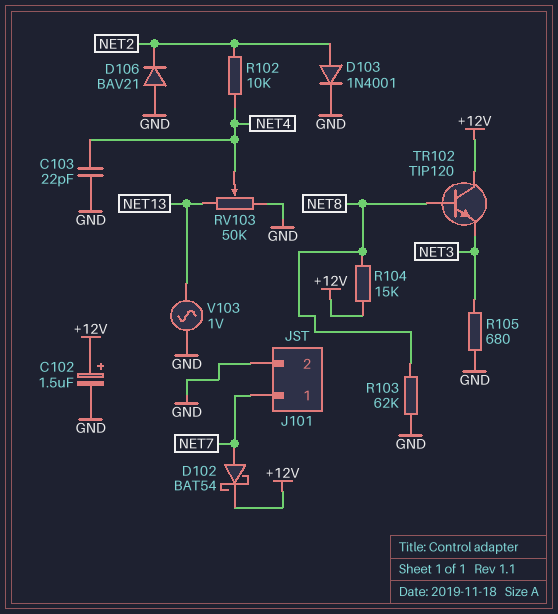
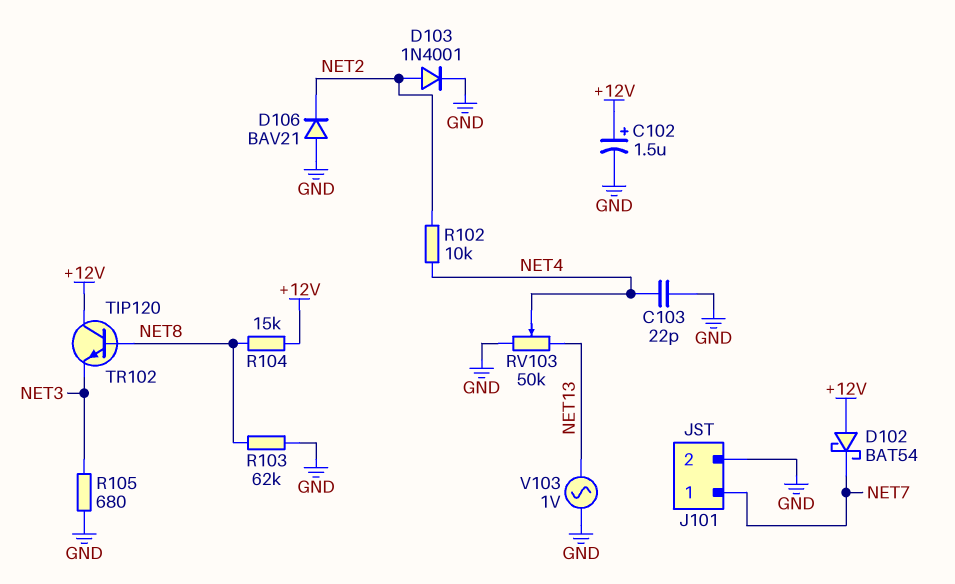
D102: schottky BAT54 (A NET7, K +12V) -> schottky BAT54 (A +12V, K NET7)

